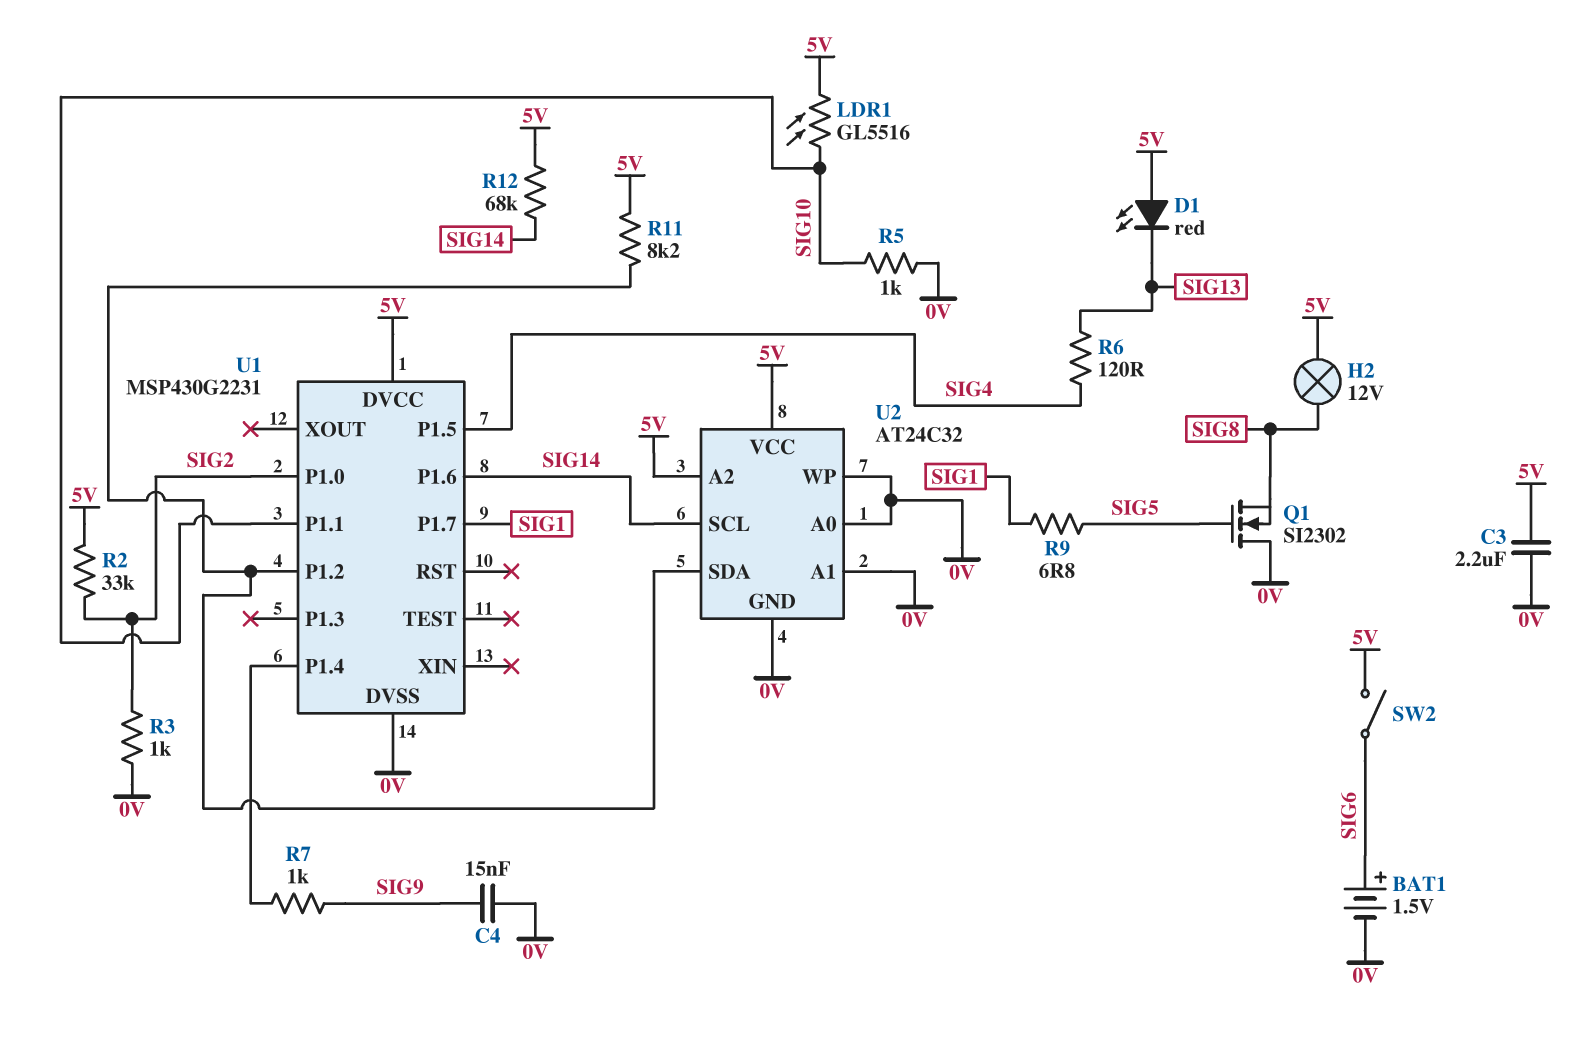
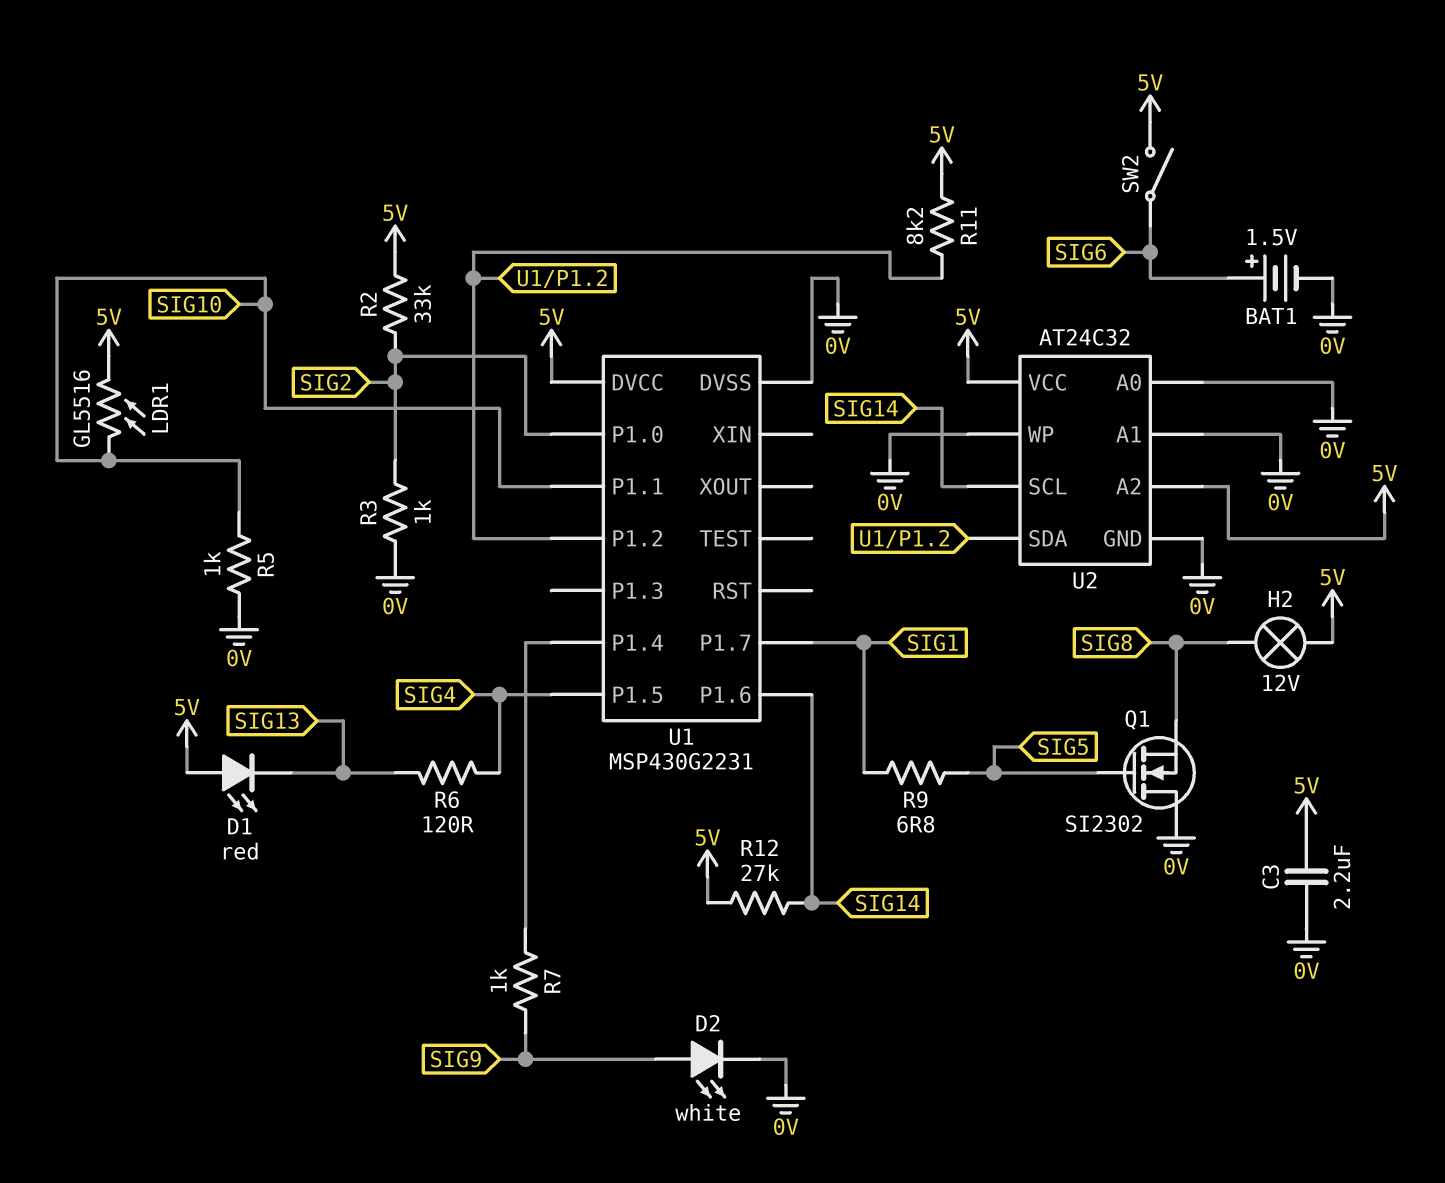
C4: 15nF (0V, SIG9) -> none
D2: none -> LED white (A SIG9, K 0V)
R12: 68k (5V, SIG14) -> 27k (5V, SIG14)

